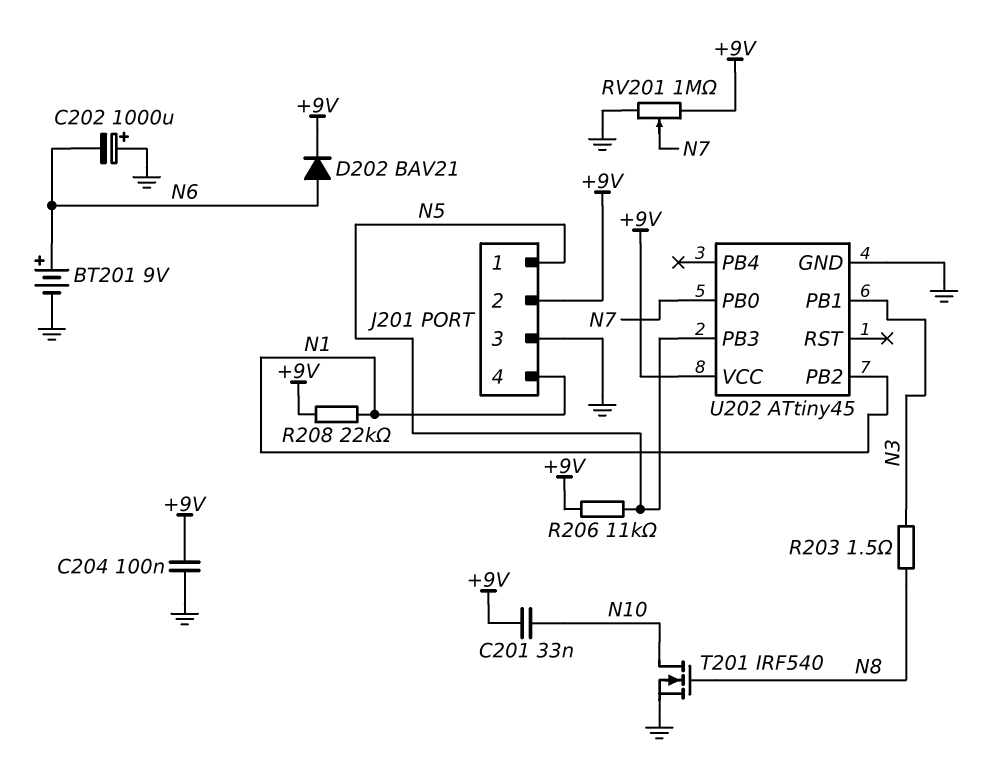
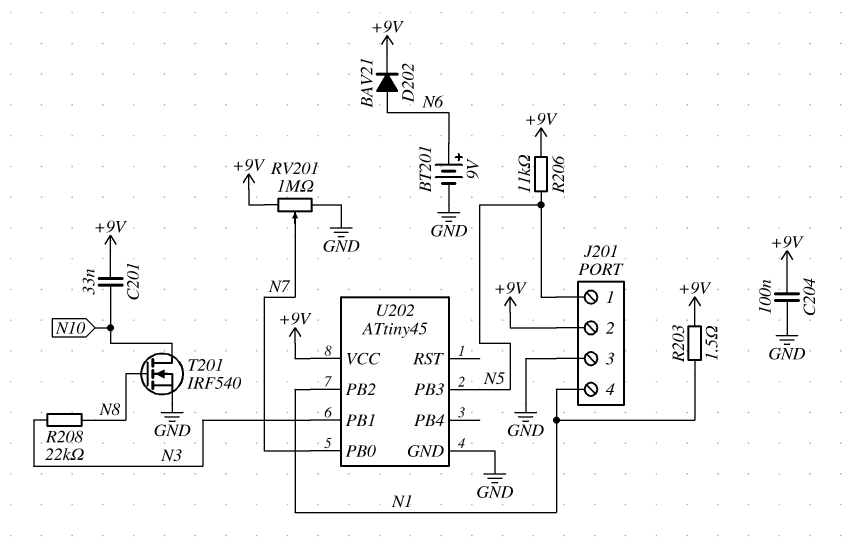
C202: 1000uF (plus GND, minus N6) -> none
R203: 1.5 (N3, N8) -> 1.5 (+9V, N1)
R208: 22k (+9V, N1) -> 22k (N3, N8)

